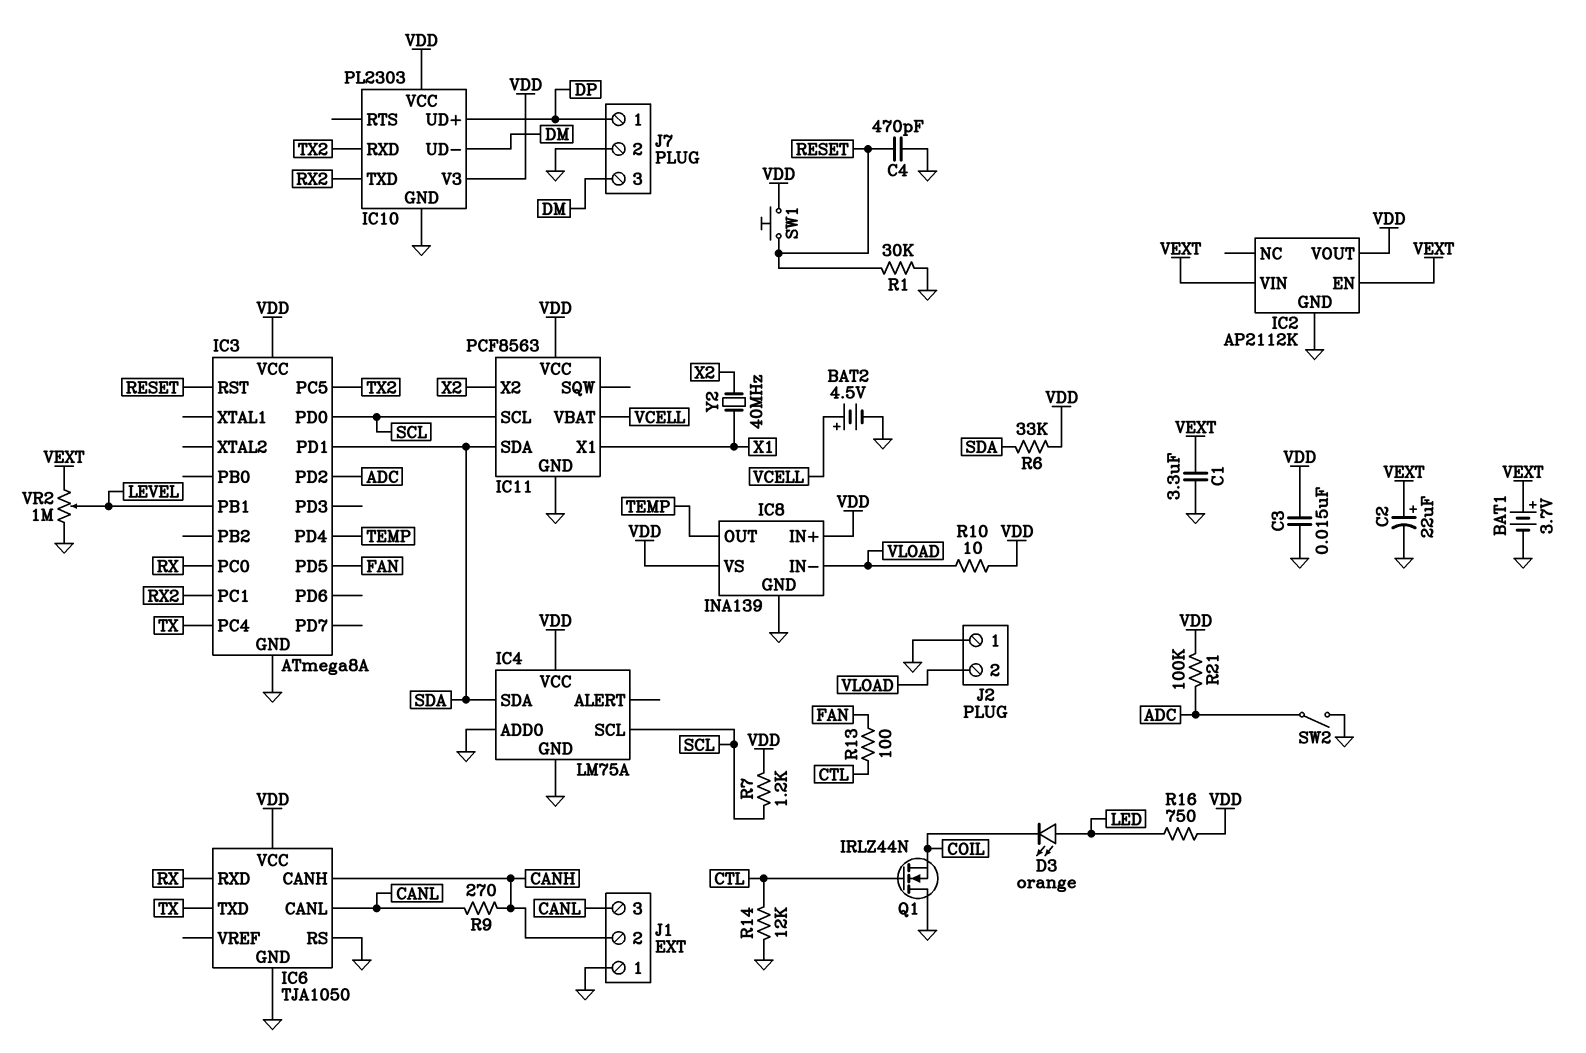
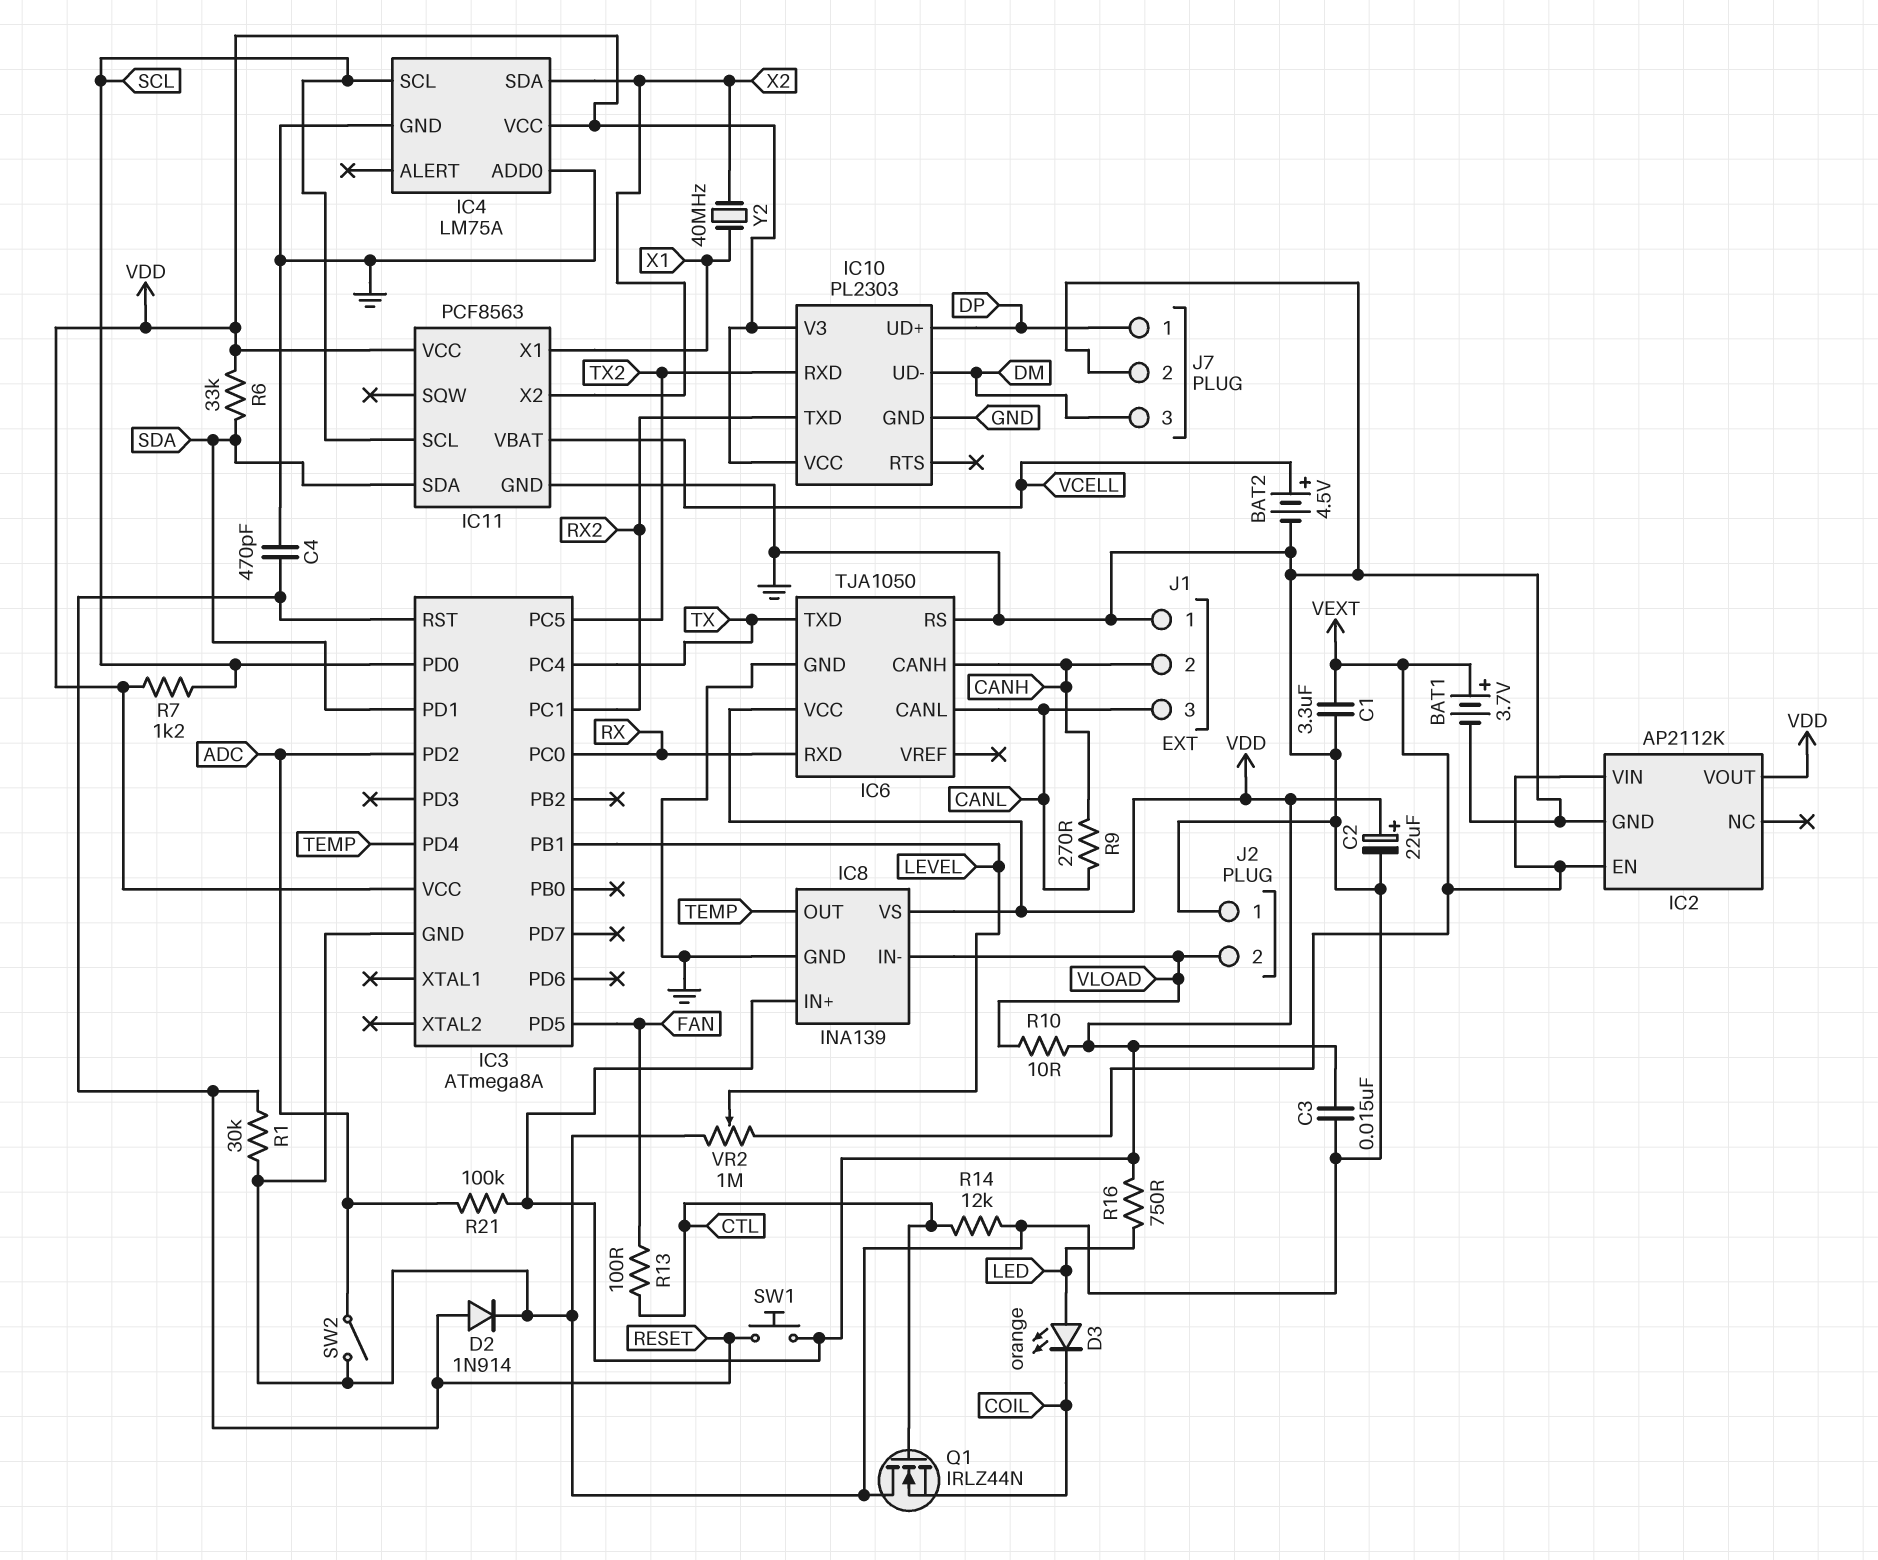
C2: 22uF (plus VEXT, minus GND) -> 22uF (plus VDD, minus GND)
D2: none -> diode 1N914 (A RESET, K GND)
IC4 pin SDA: SDA -> X2

